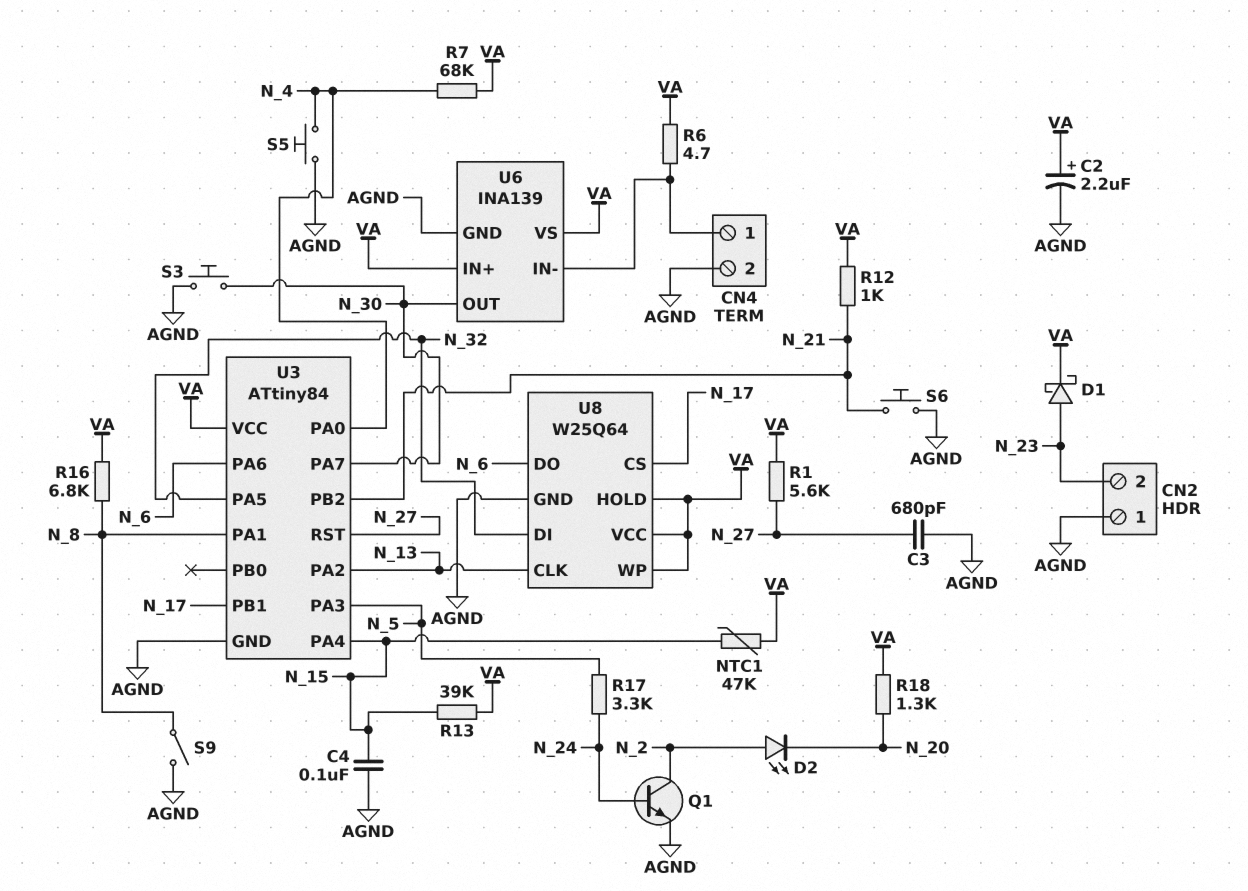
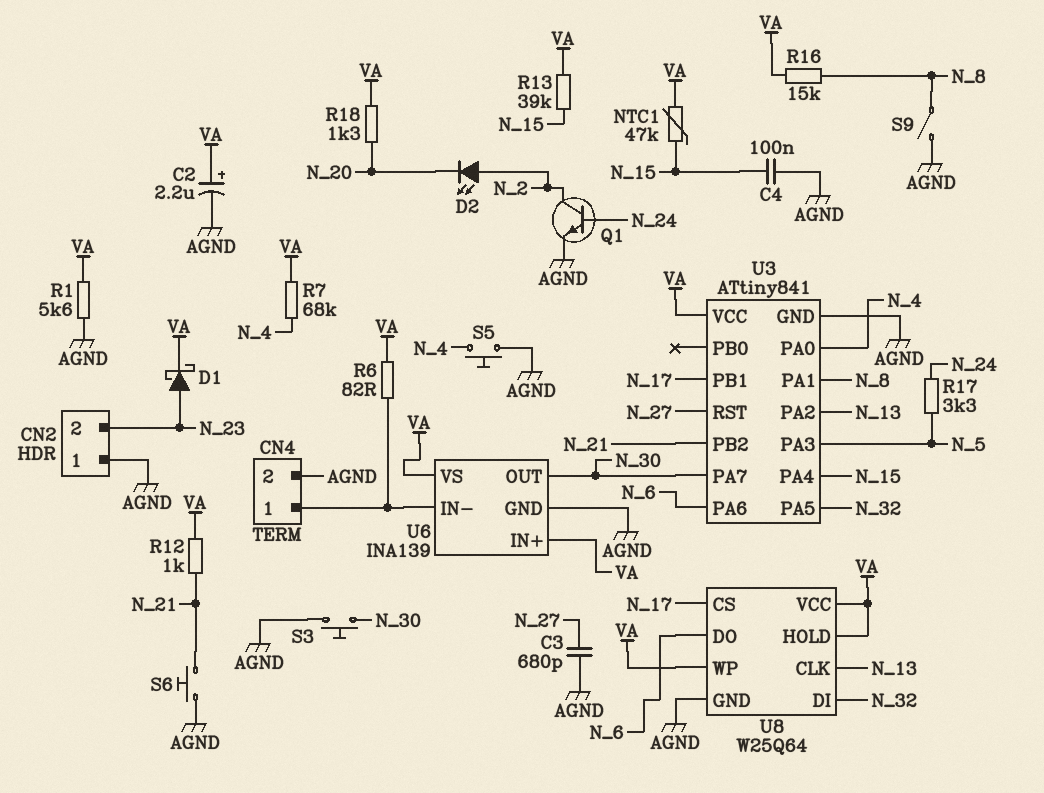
R1: 5.6k (N_27, VA) -> 5.6k (AGND, VA)
R6: 4.7 (CN4/1, VA) -> 82 (CN4/1, VA)
R16: 6.8k (N_8, VA) -> 15k (N_8, VA)
U3: ATtiny84 -> ATtiny841

